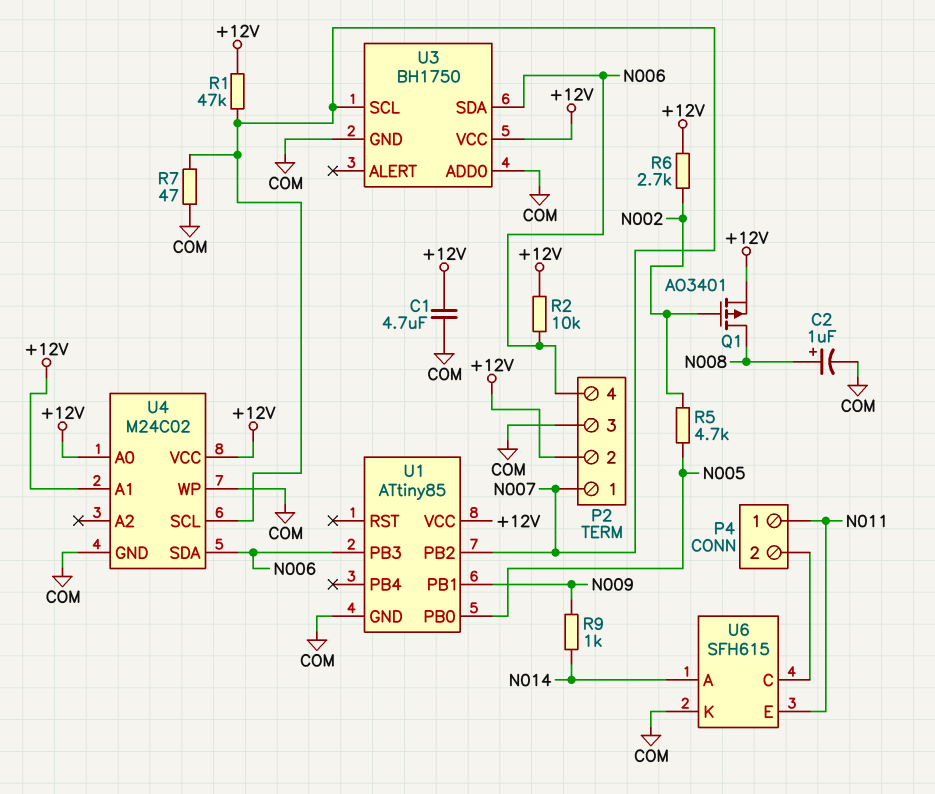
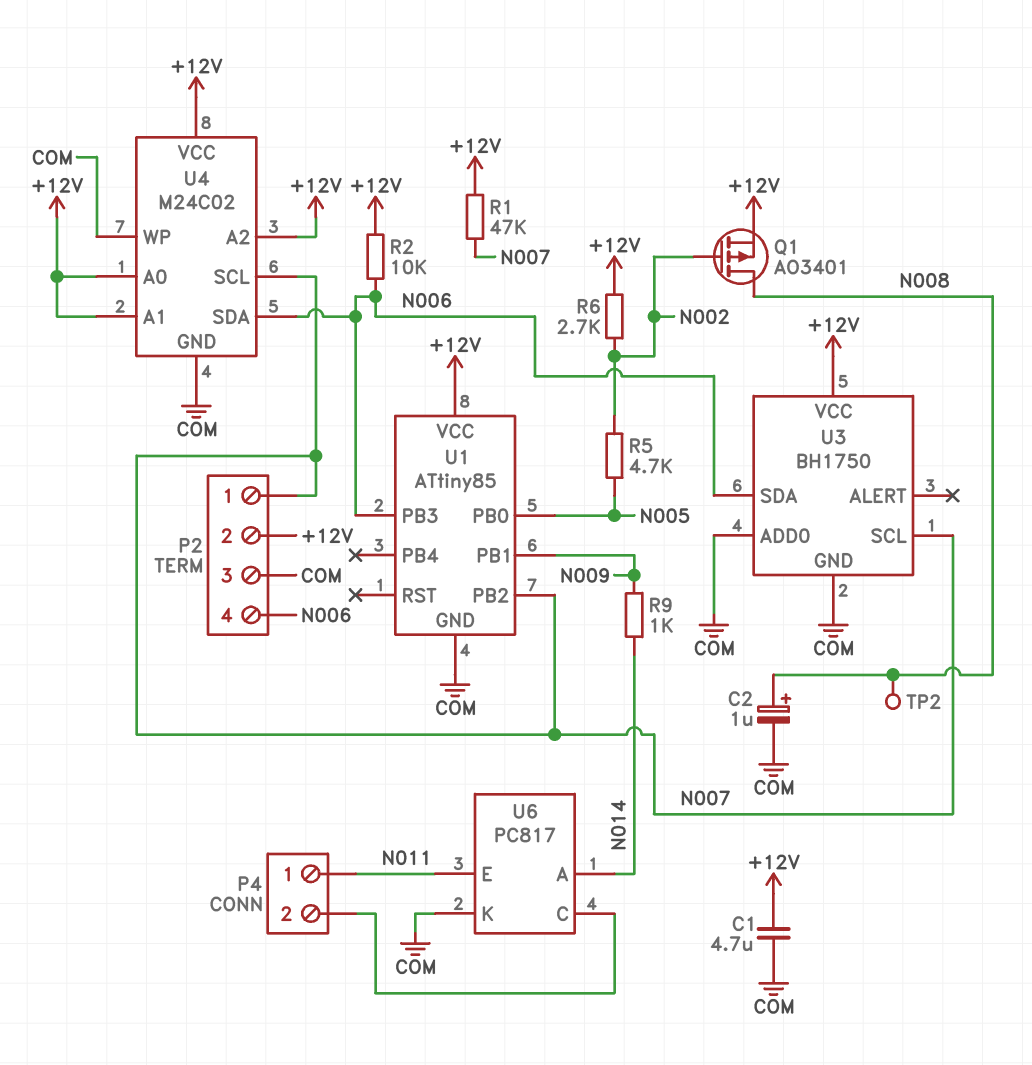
R7: 47 (COM, N007) -> none
TP2: none -> test point (N008)
U4 pin A2: none -> +12V
U6: SFH615 -> PC817

